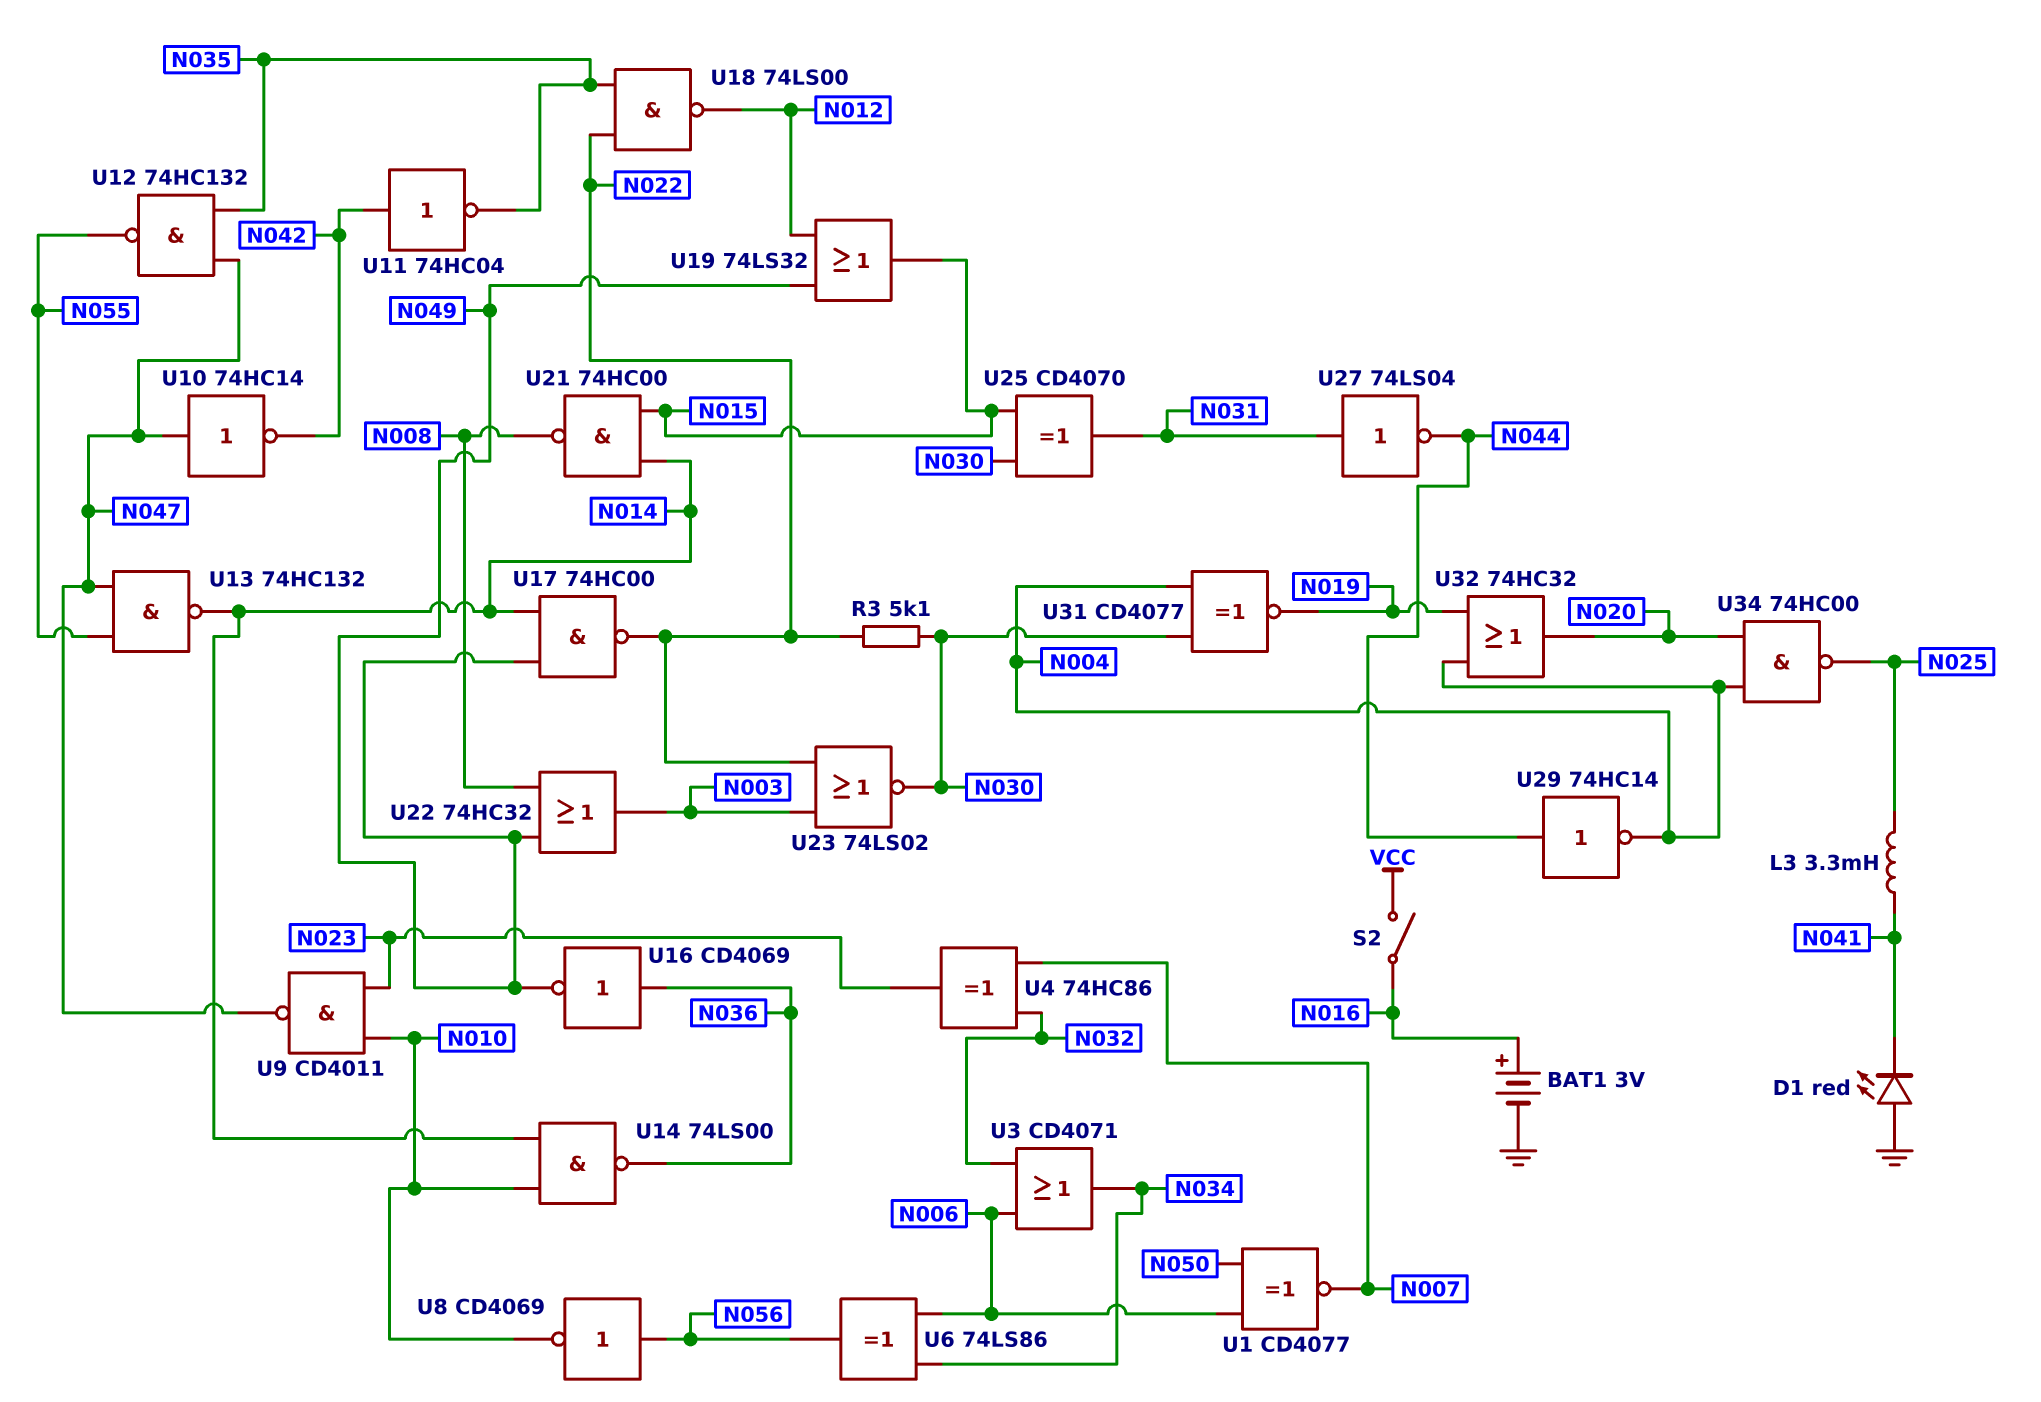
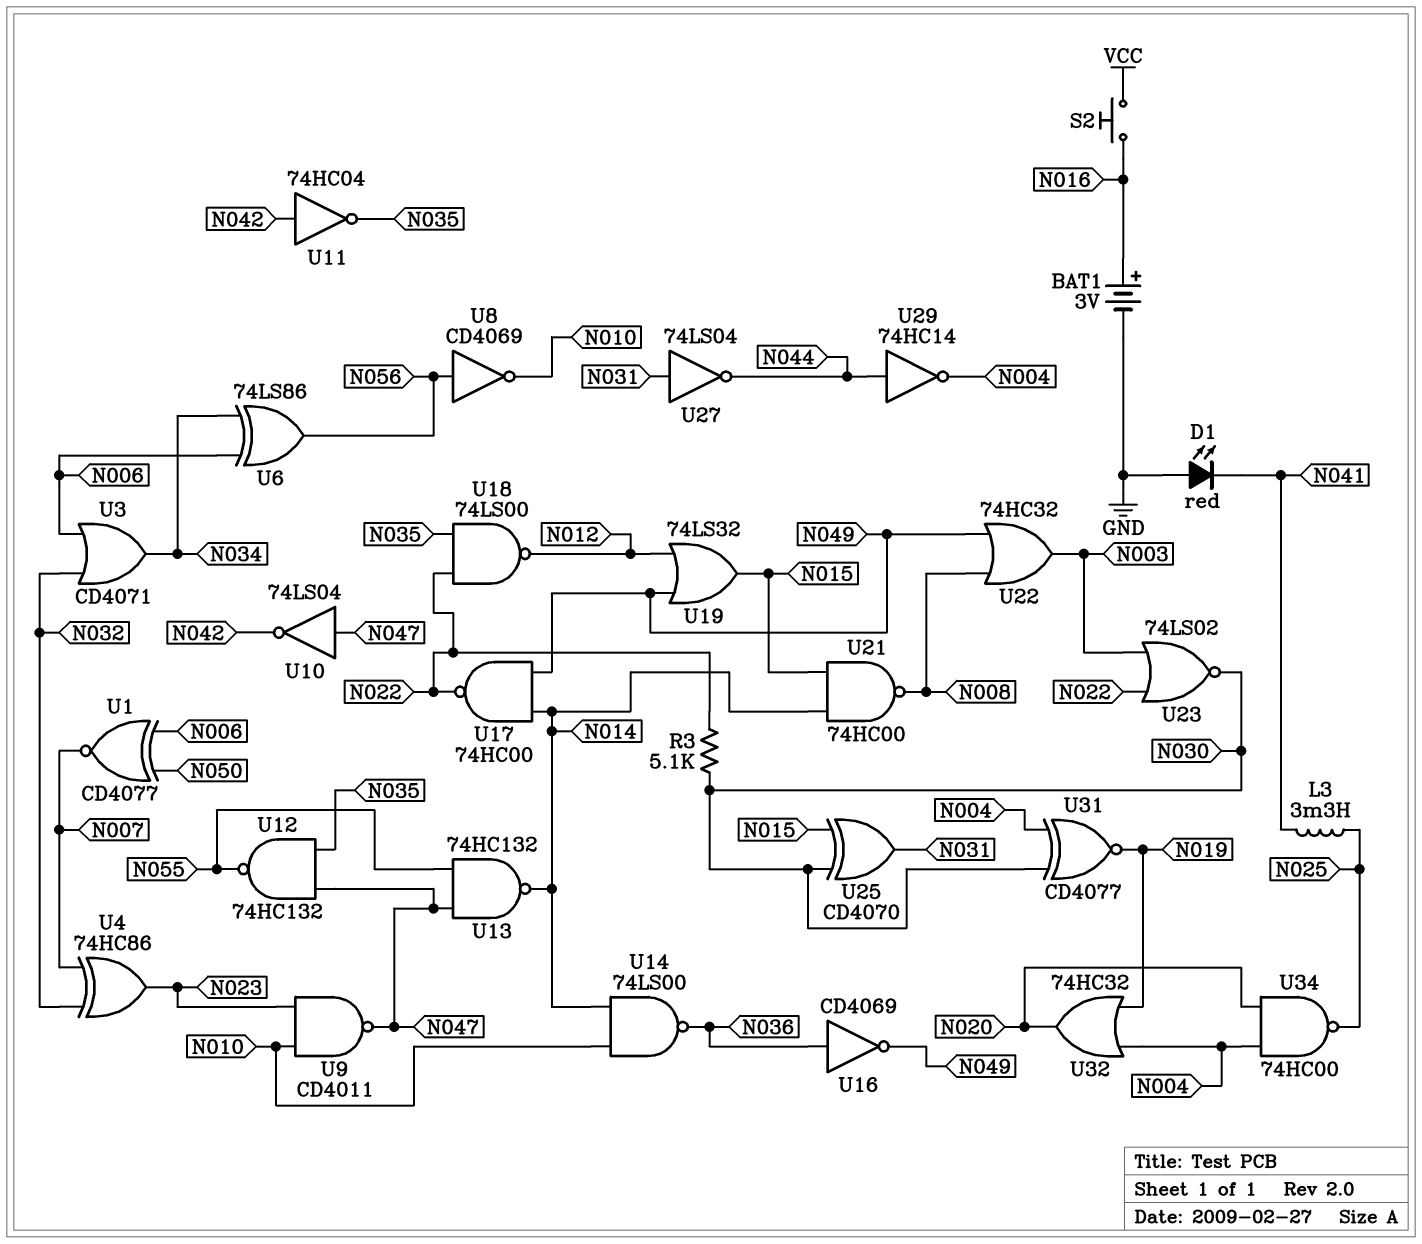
S2: switch (N016, VCC) -> button (N016, VCC)
U10: NOT 74HC14 (in N047, out N042) -> NOT 74LS04 (in N047, out N042)

